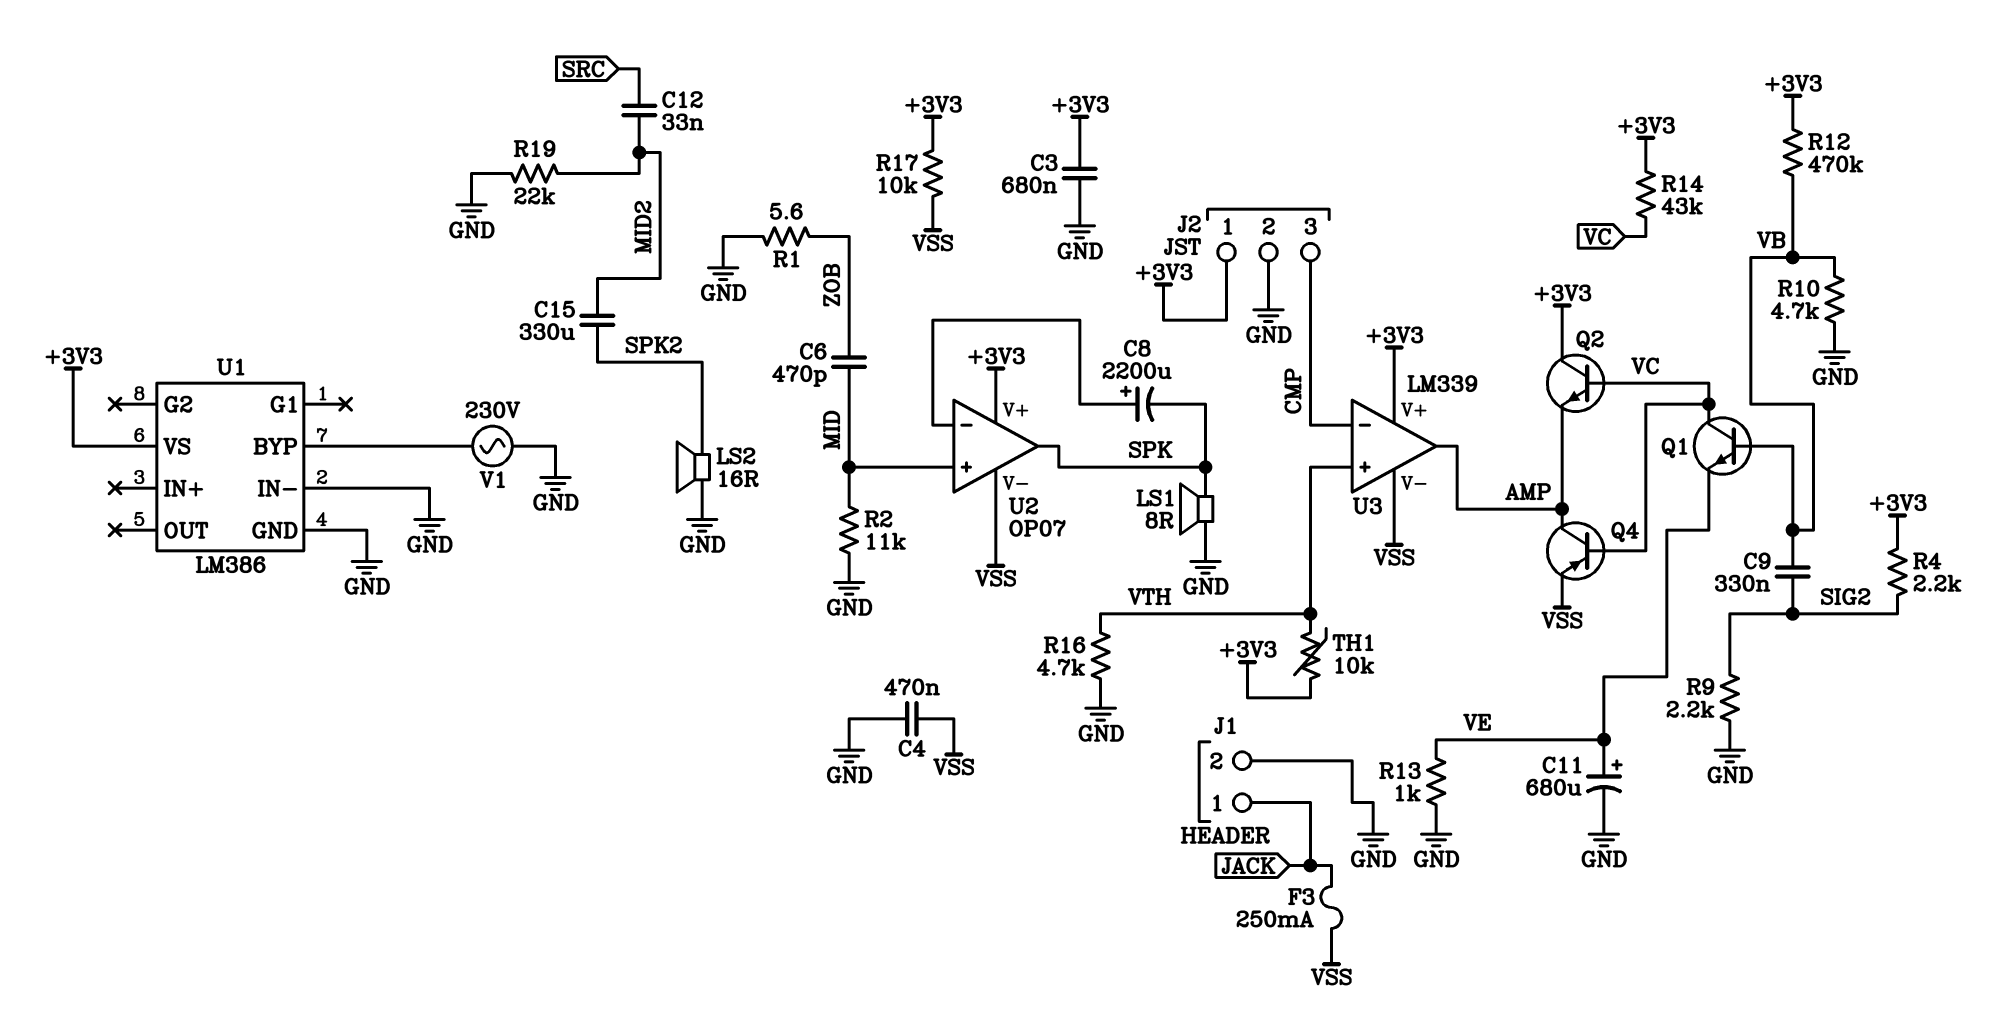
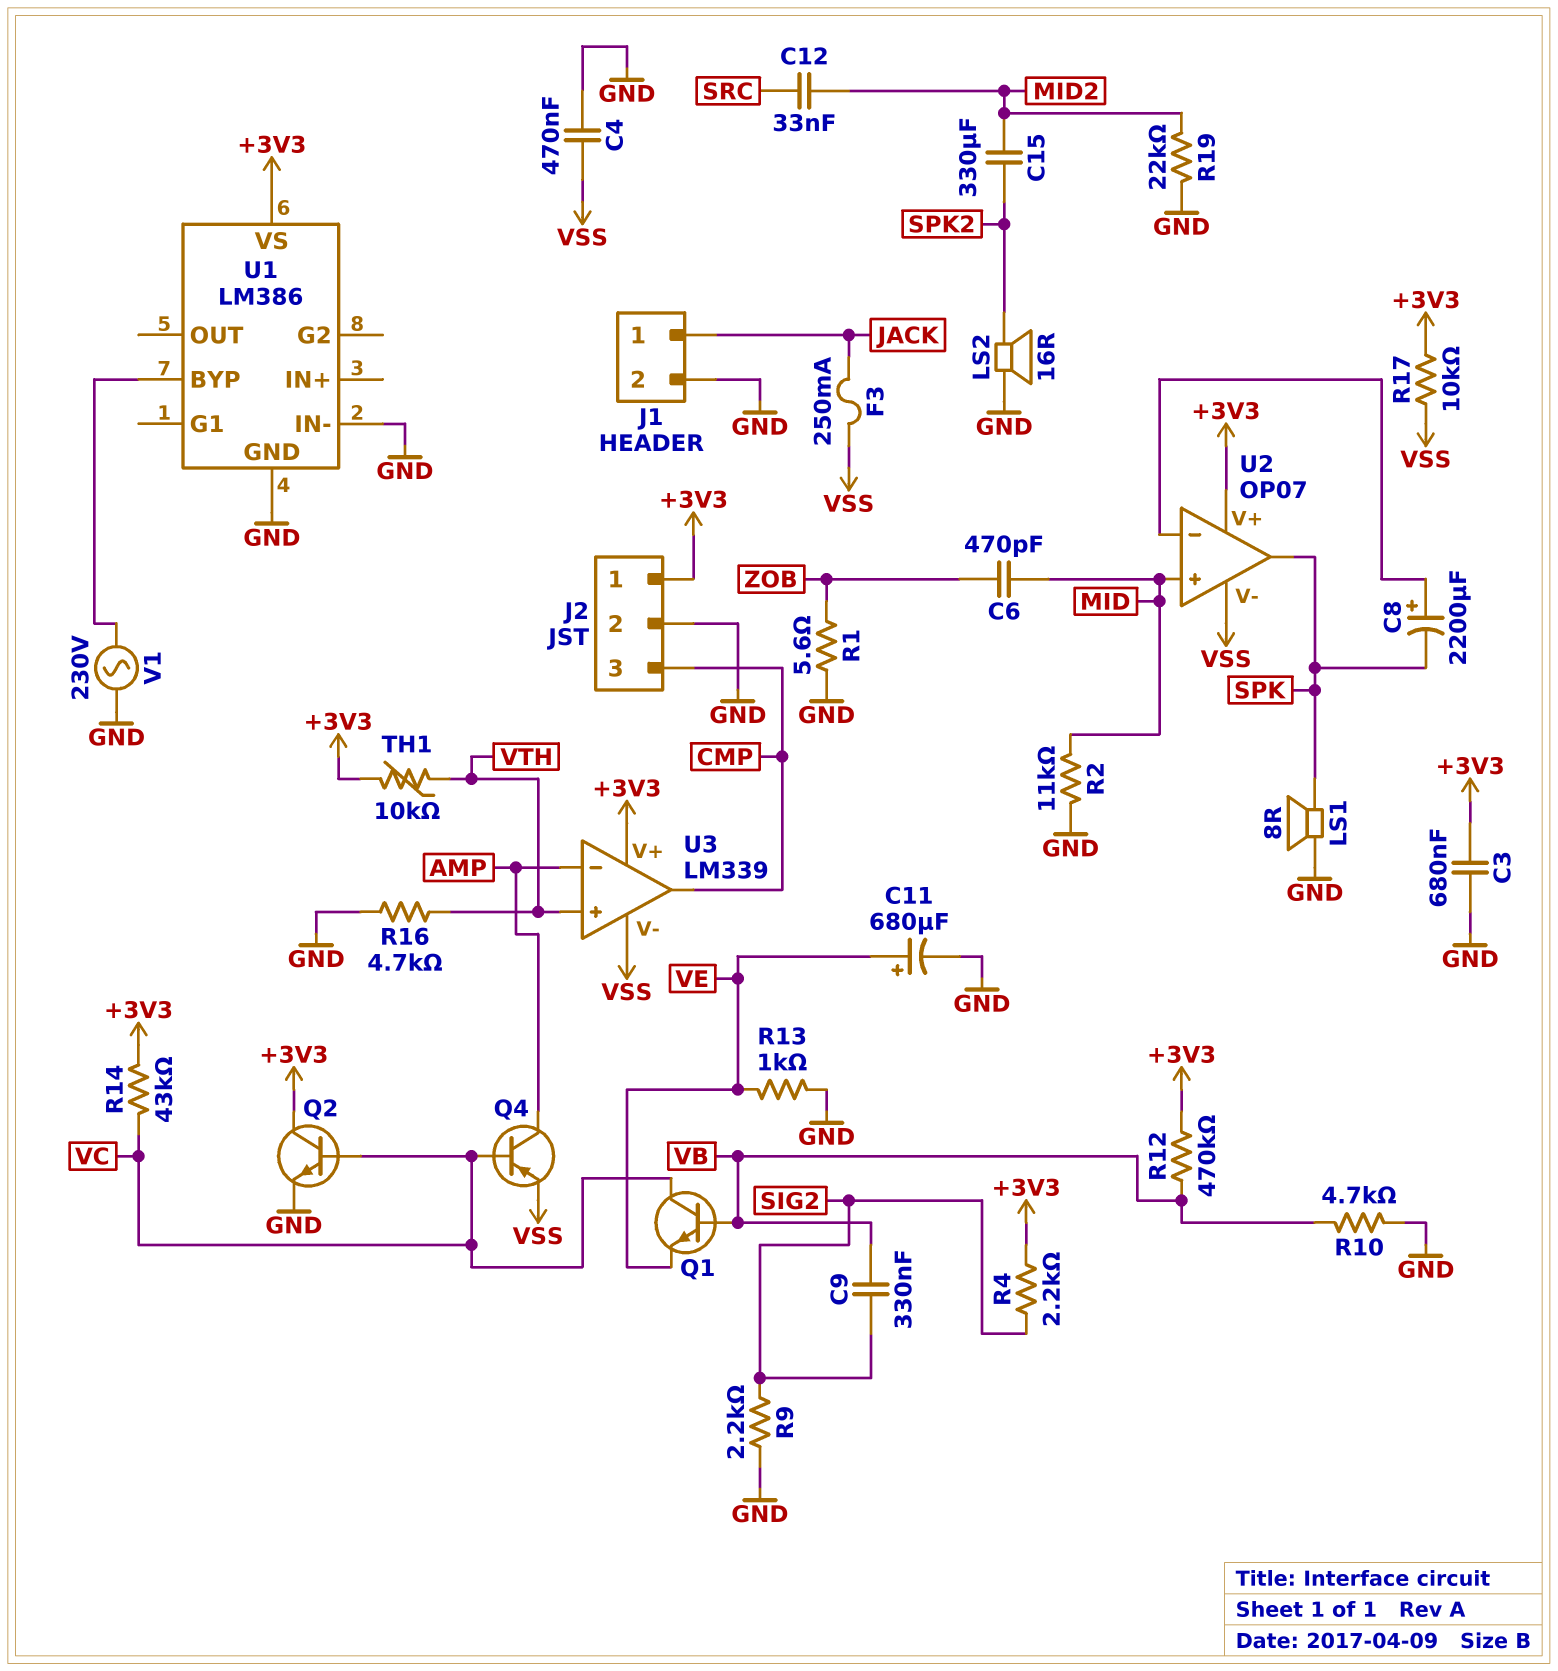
Q2: NPN (B VC, C +3V3, E AMP) -> NPN (B VC, C +3V3, E GND)
U3 pin in-: CMP -> AMP
U3 pin out: AMP -> CMP

